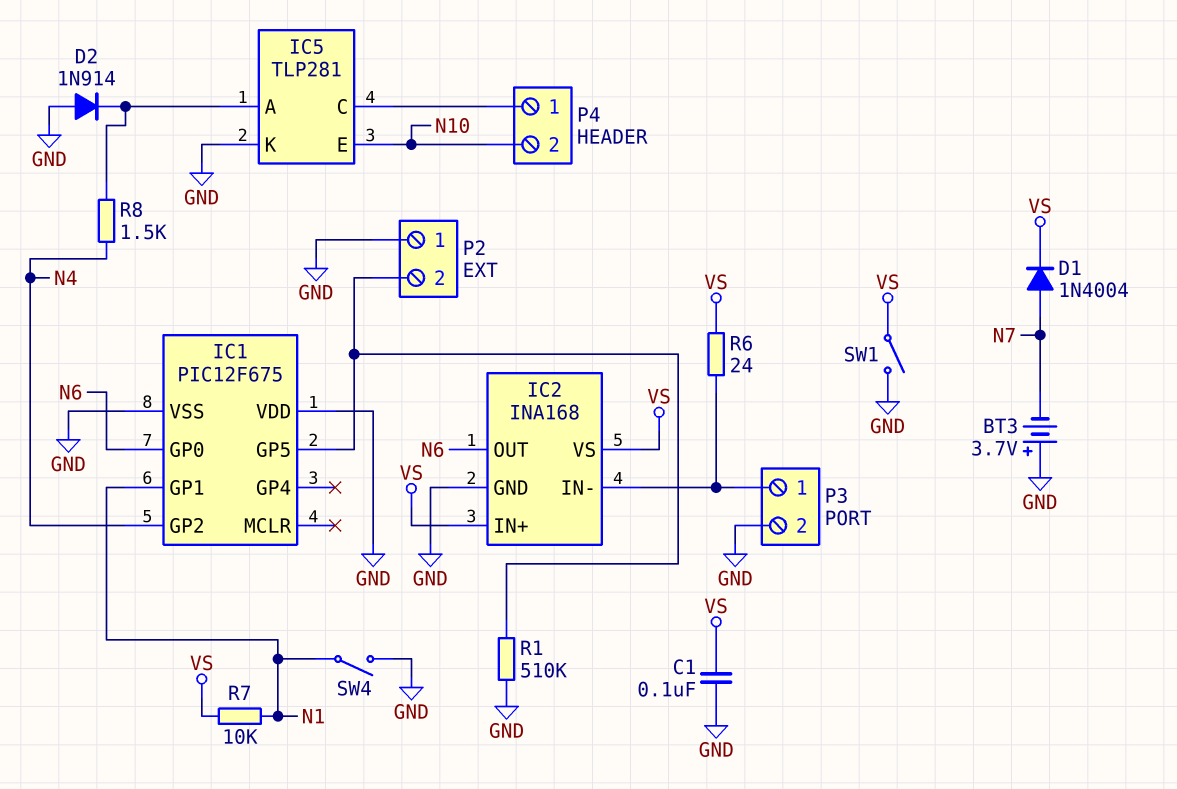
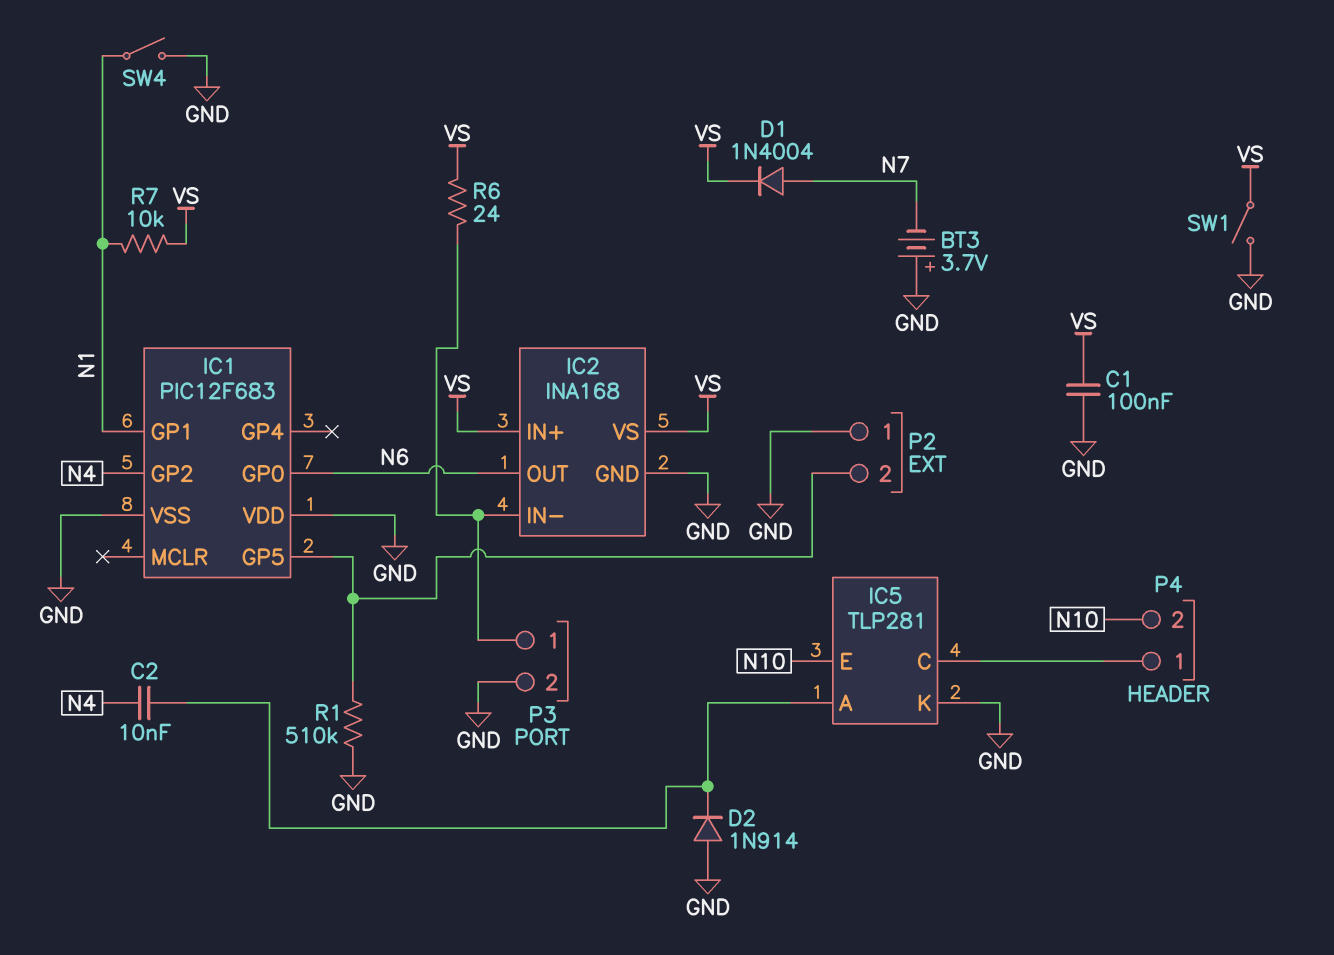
C2: none -> 10nF (IC5/A, N4)
IC1: PIC12F675 -> PIC12F683
R8: 1.5k (IC5/A, N4) -> none

